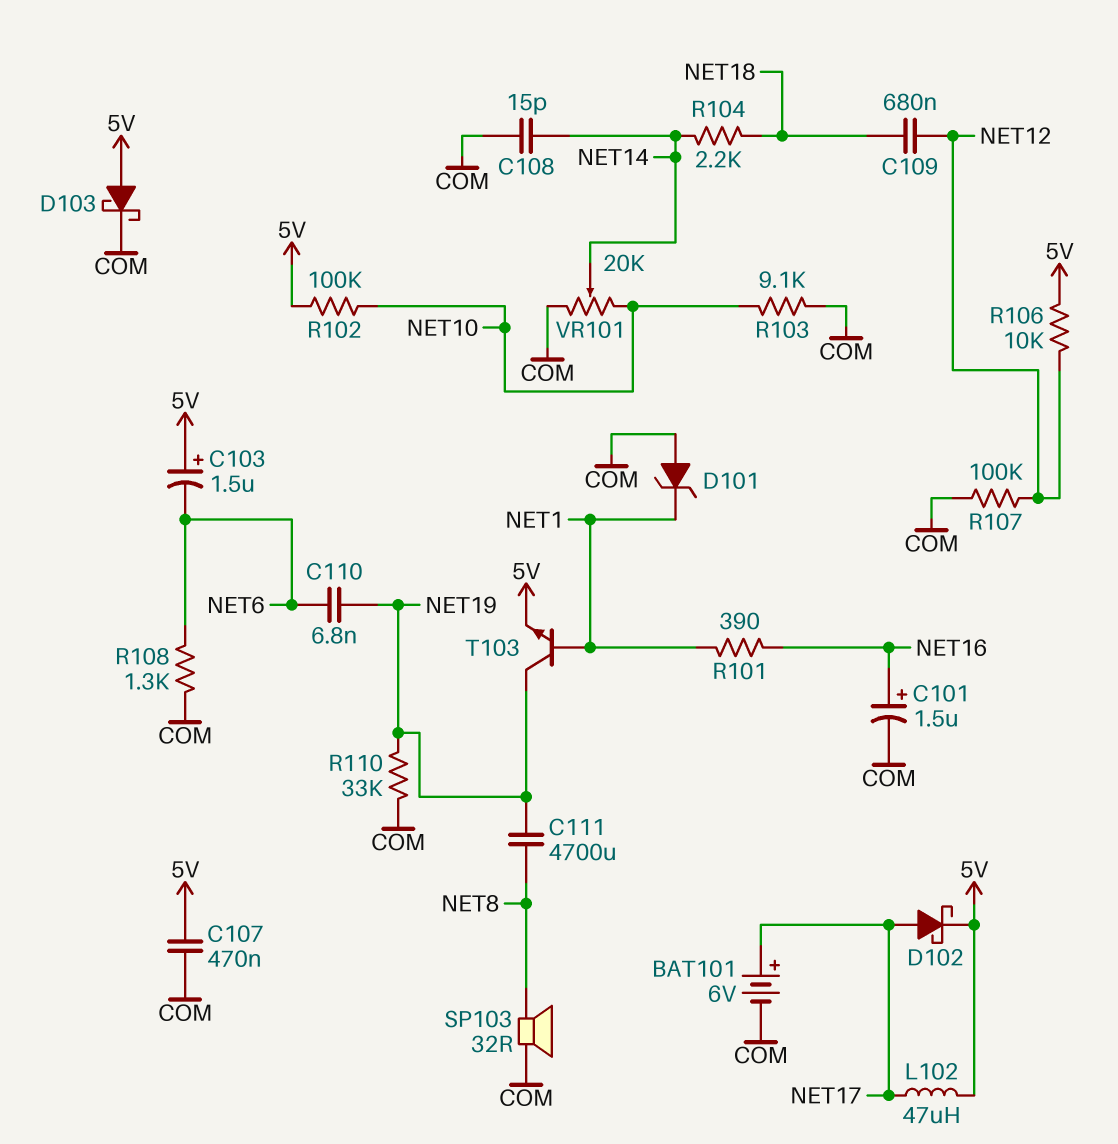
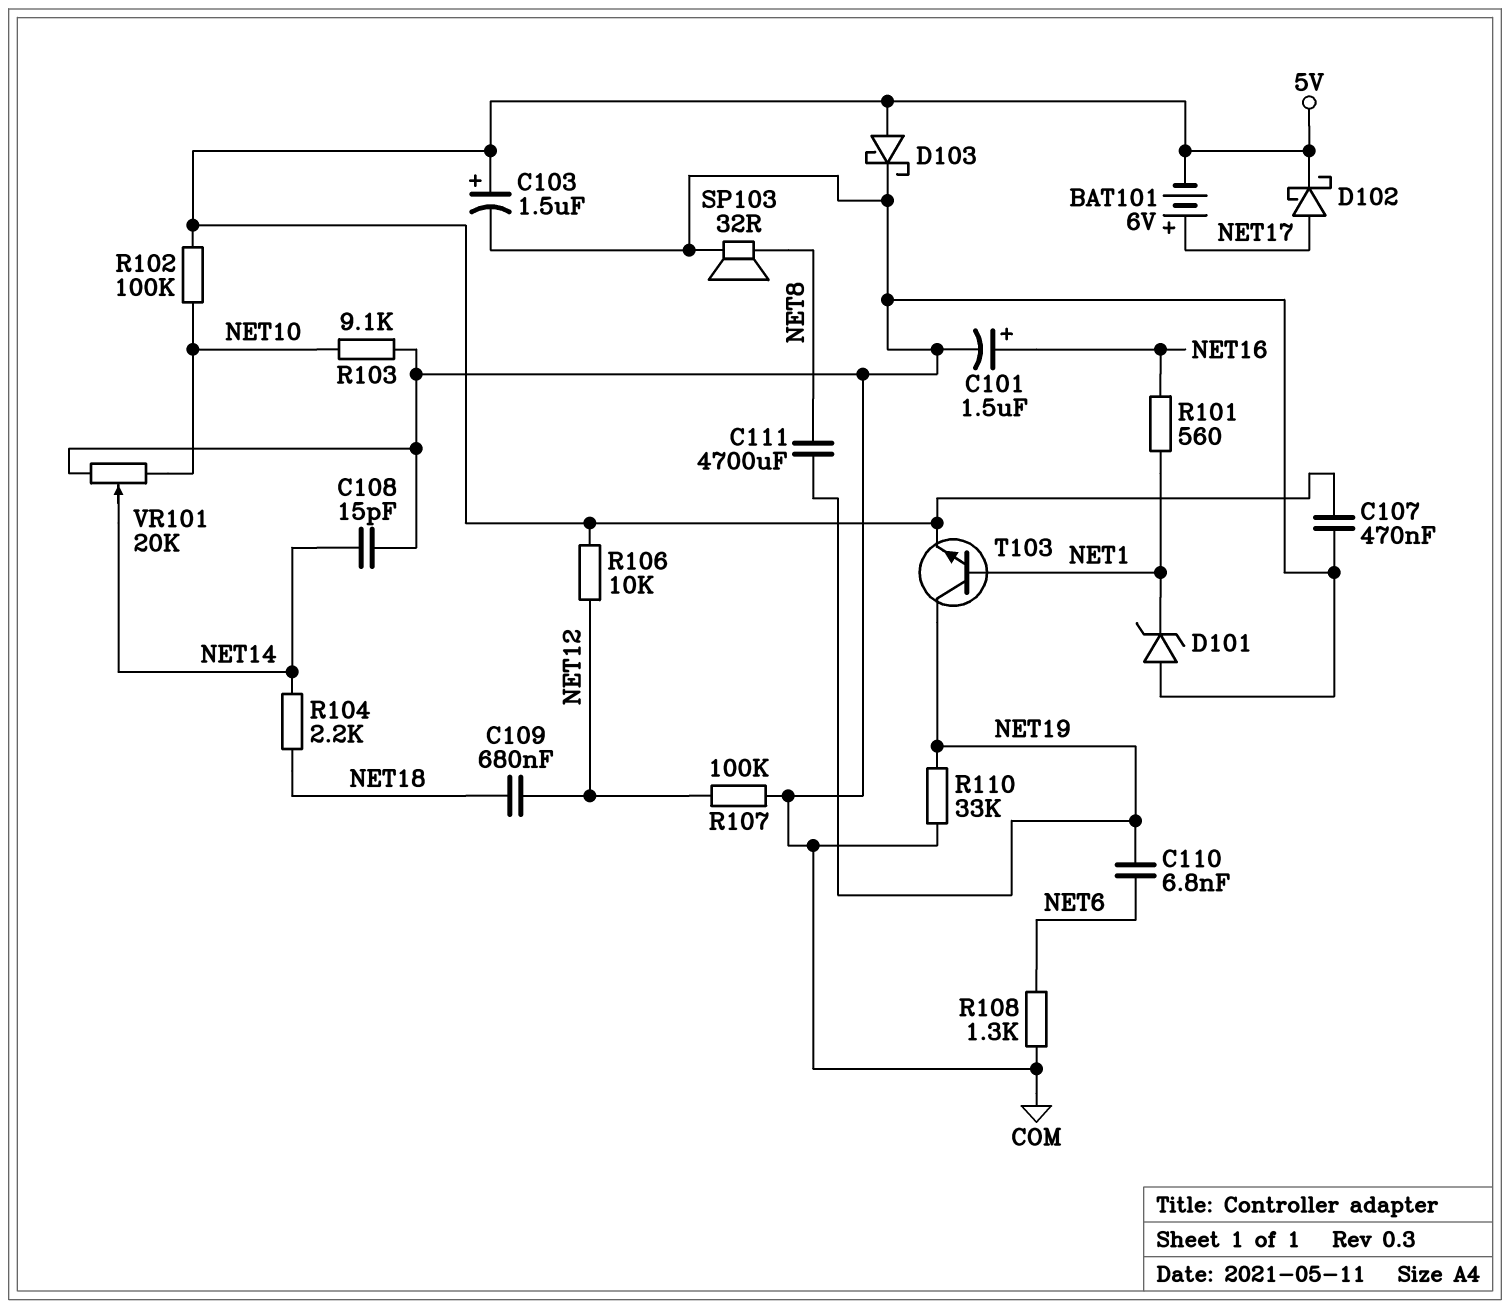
BAT101: 6V (plus NET17, minus COM) -> 6V (plus NET17, minus 5V)
C103: 1.5uF (plus 5V, minus NET6) -> 1.5uF (plus 5V, minus COM)
L102: 47uH (5V, NET17) -> none
R101: 390 (NET1, NET16) -> 560 (NET1, NET16)

